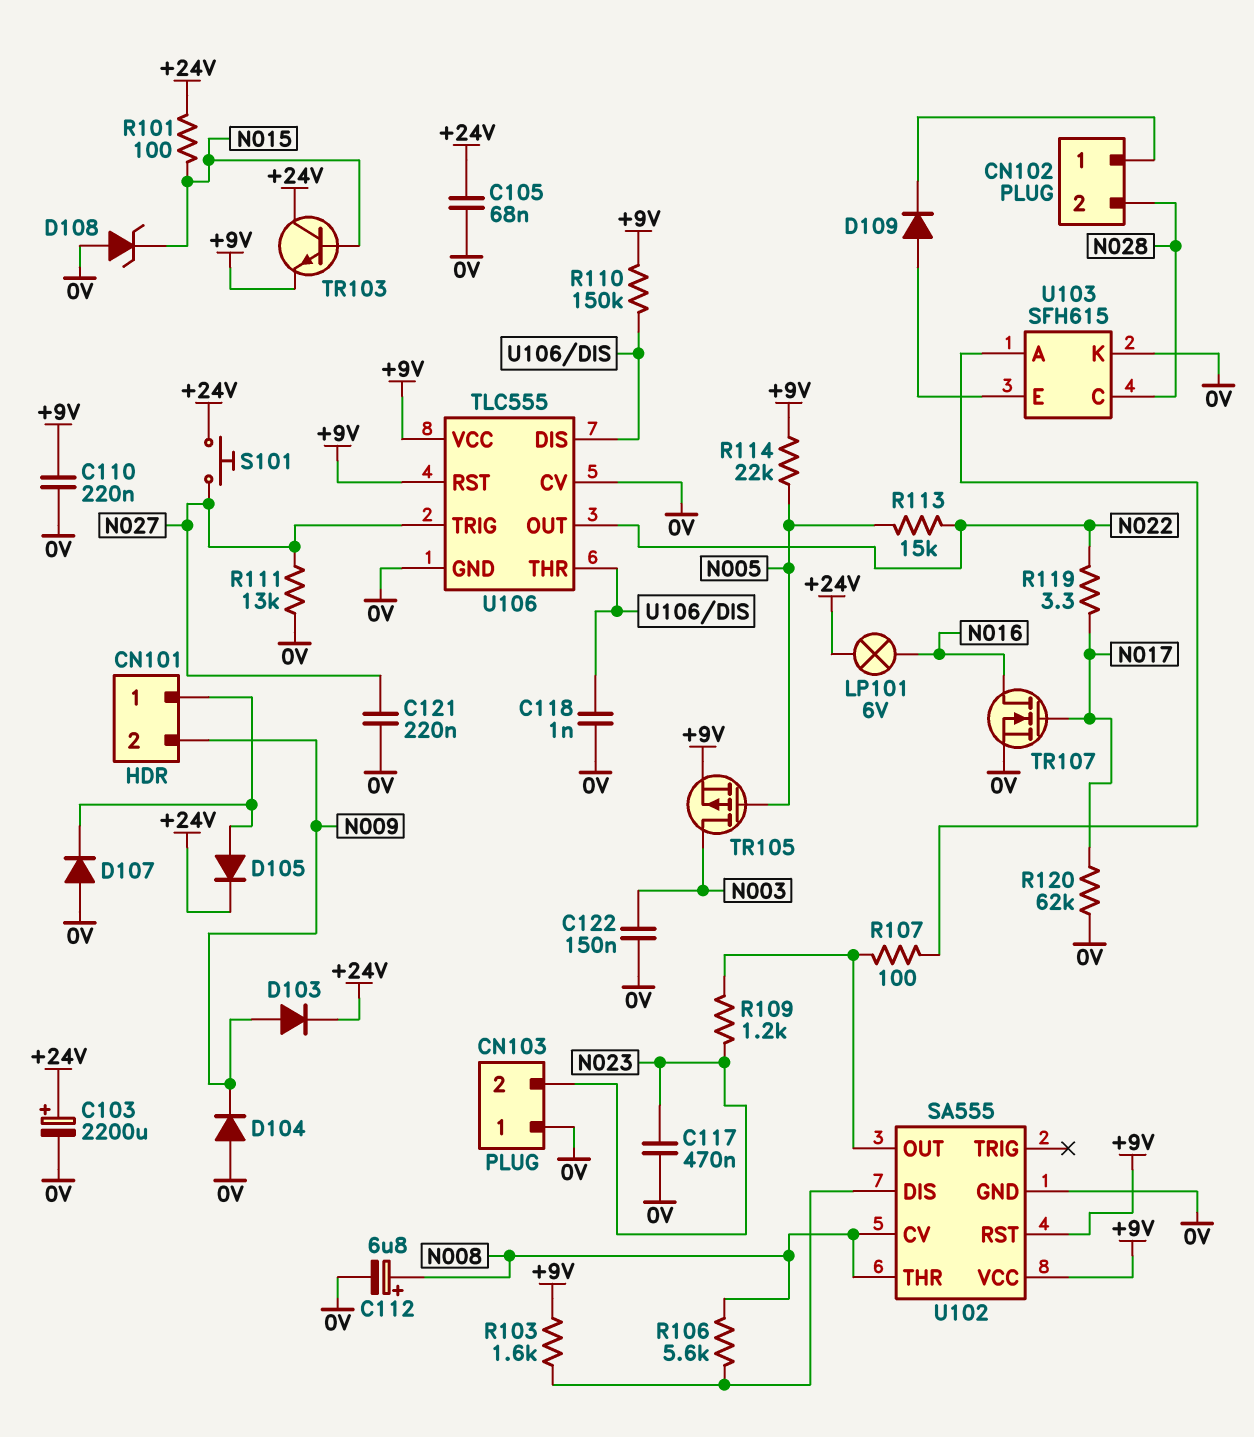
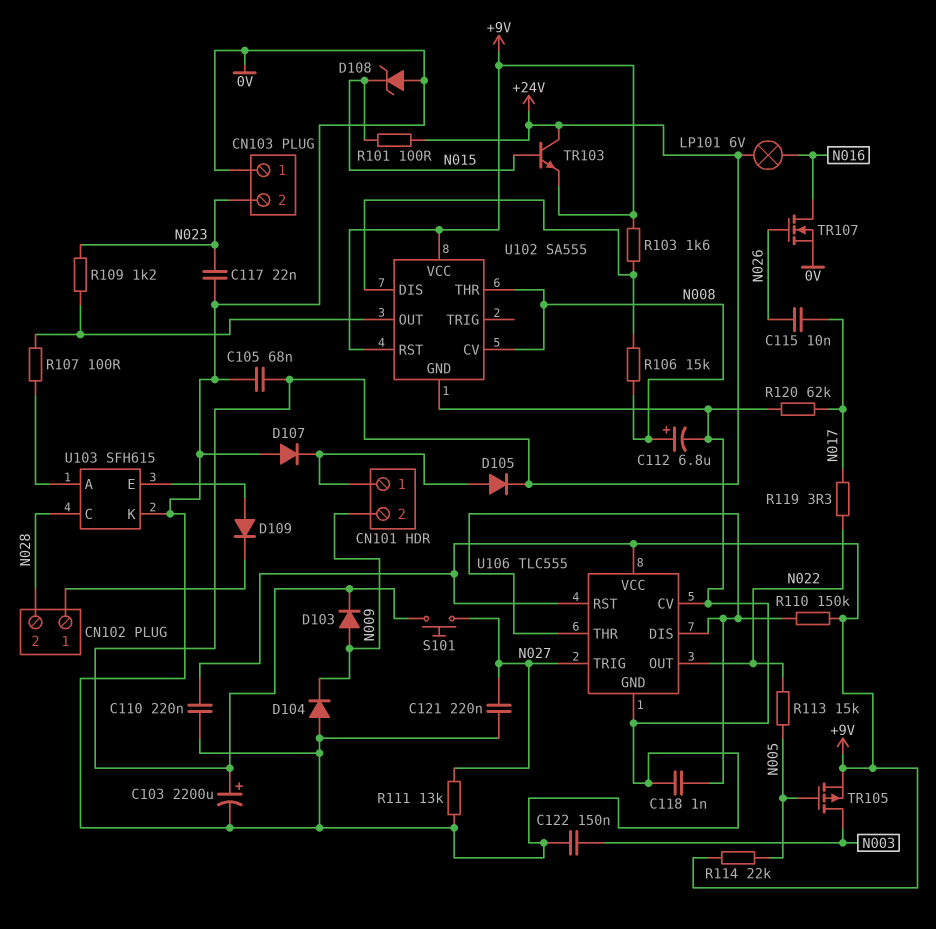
C115: none -> 10nF (N017, N026)
C117: 470nF (0V, N023) -> 22nF (0V, N023)
R106: 5.6k (N008, U102/DIS) -> 15k (N008, U102/DIS)
TR107: NMOS (G N017, D N016, S 0V) -> NMOS (G N026, D N016, S 0V)

